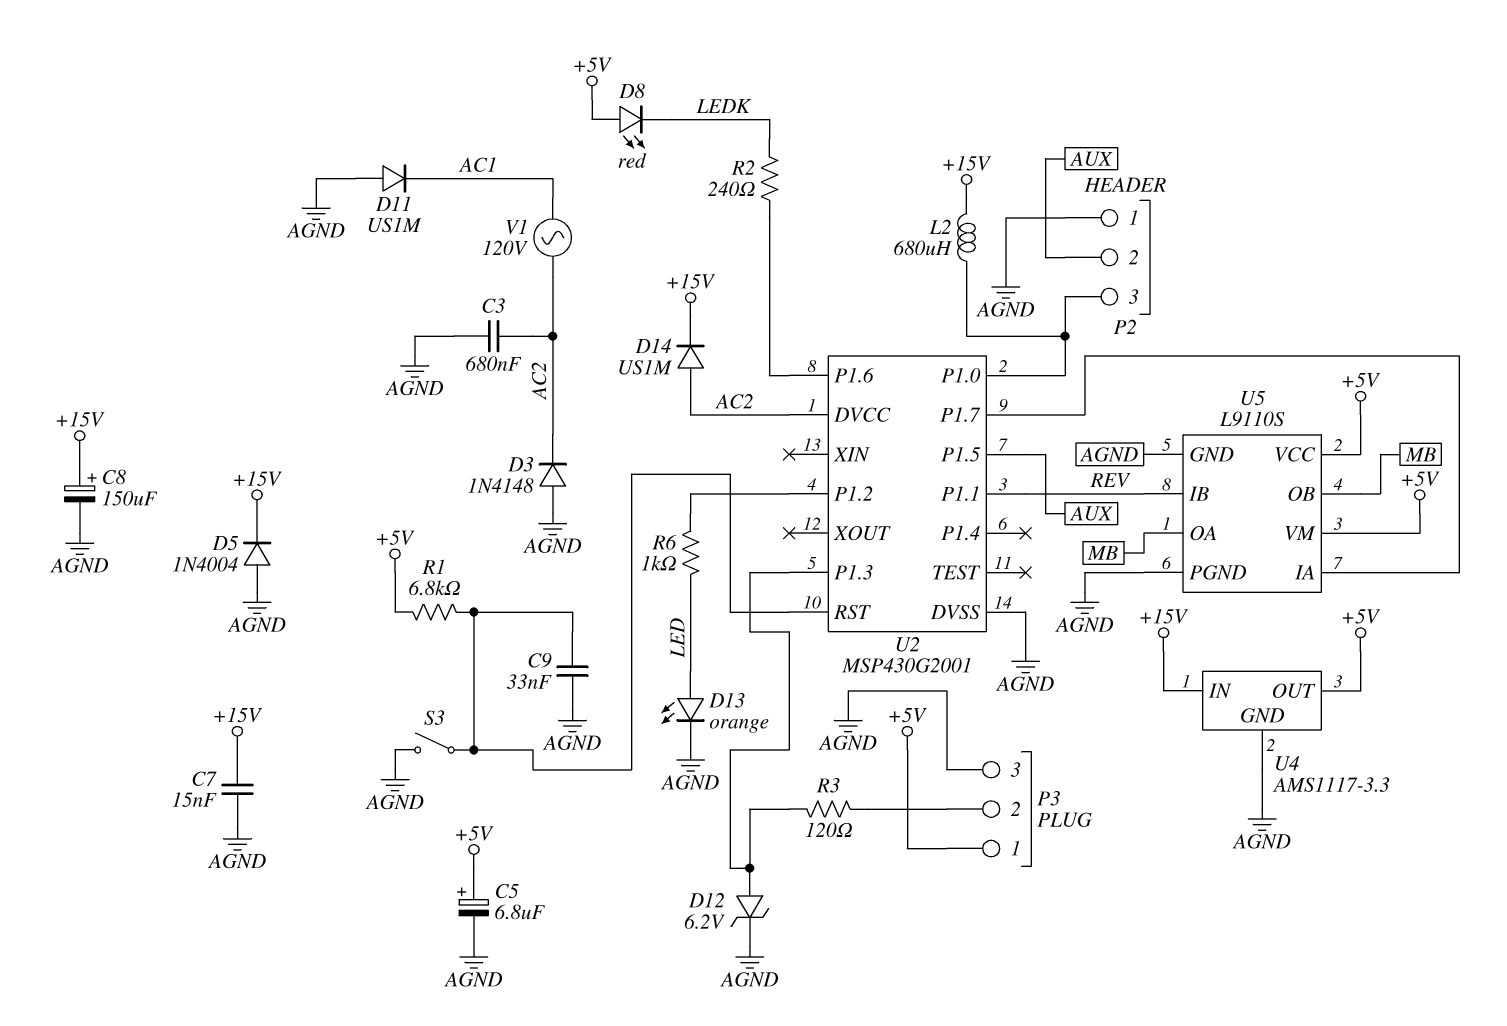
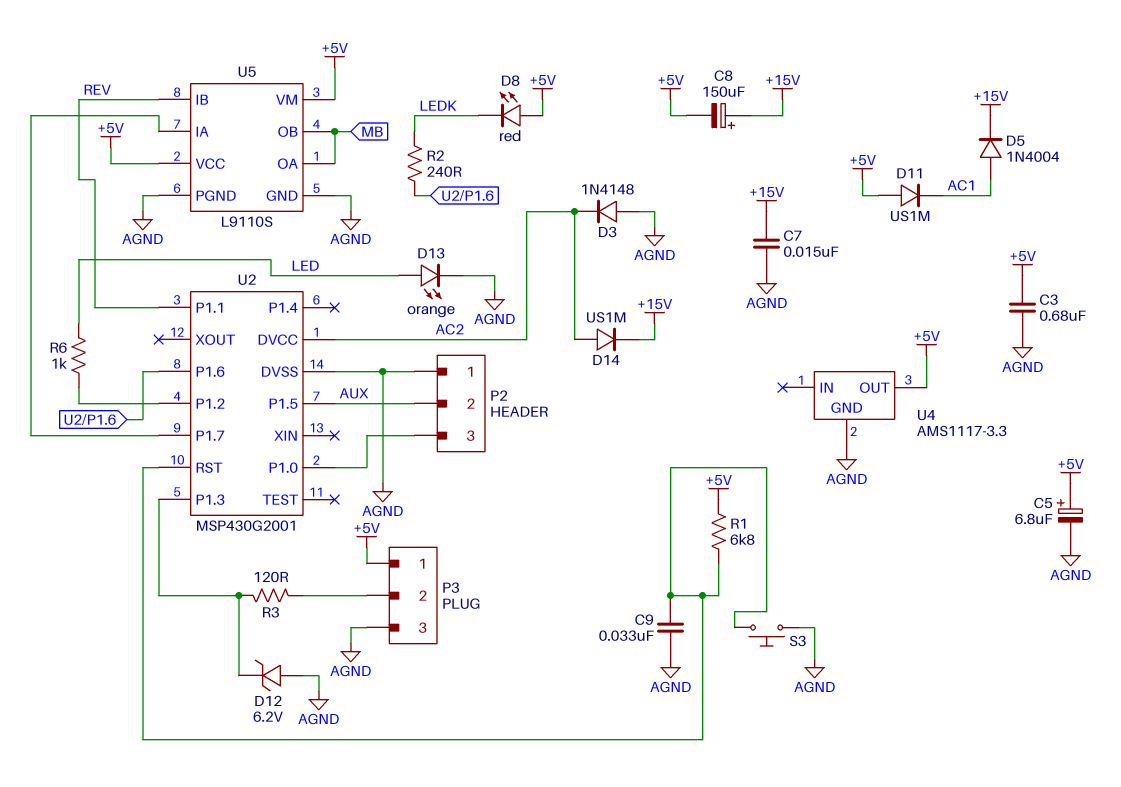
C3: 680nF (AC2, AGND) -> 680nF (+5V, AGND)
C8: 150uF (plus +15V, minus AGND) -> 150uF (plus +15V, minus +5V)
D5: diode 1N4004 (A AGND, K +15V) -> diode 1N4004 (A AC1, K +15V)
D11: diode US1M (A AGND, K AC1) -> diode US1M (A +5V, K AC1)
D12: zener 6.2V (A U2/P1.3, K AGND) -> zener 6.2V (A AGND, K U2/P1.3)
L2: 680uH (+15V, P2/3) -> none
S3: switch (AGND, U2/RST) -> button (AGND, U2/RST)
U4 pin IN: +15V -> none
V1: AC 120V (AC1, AC2) -> none

